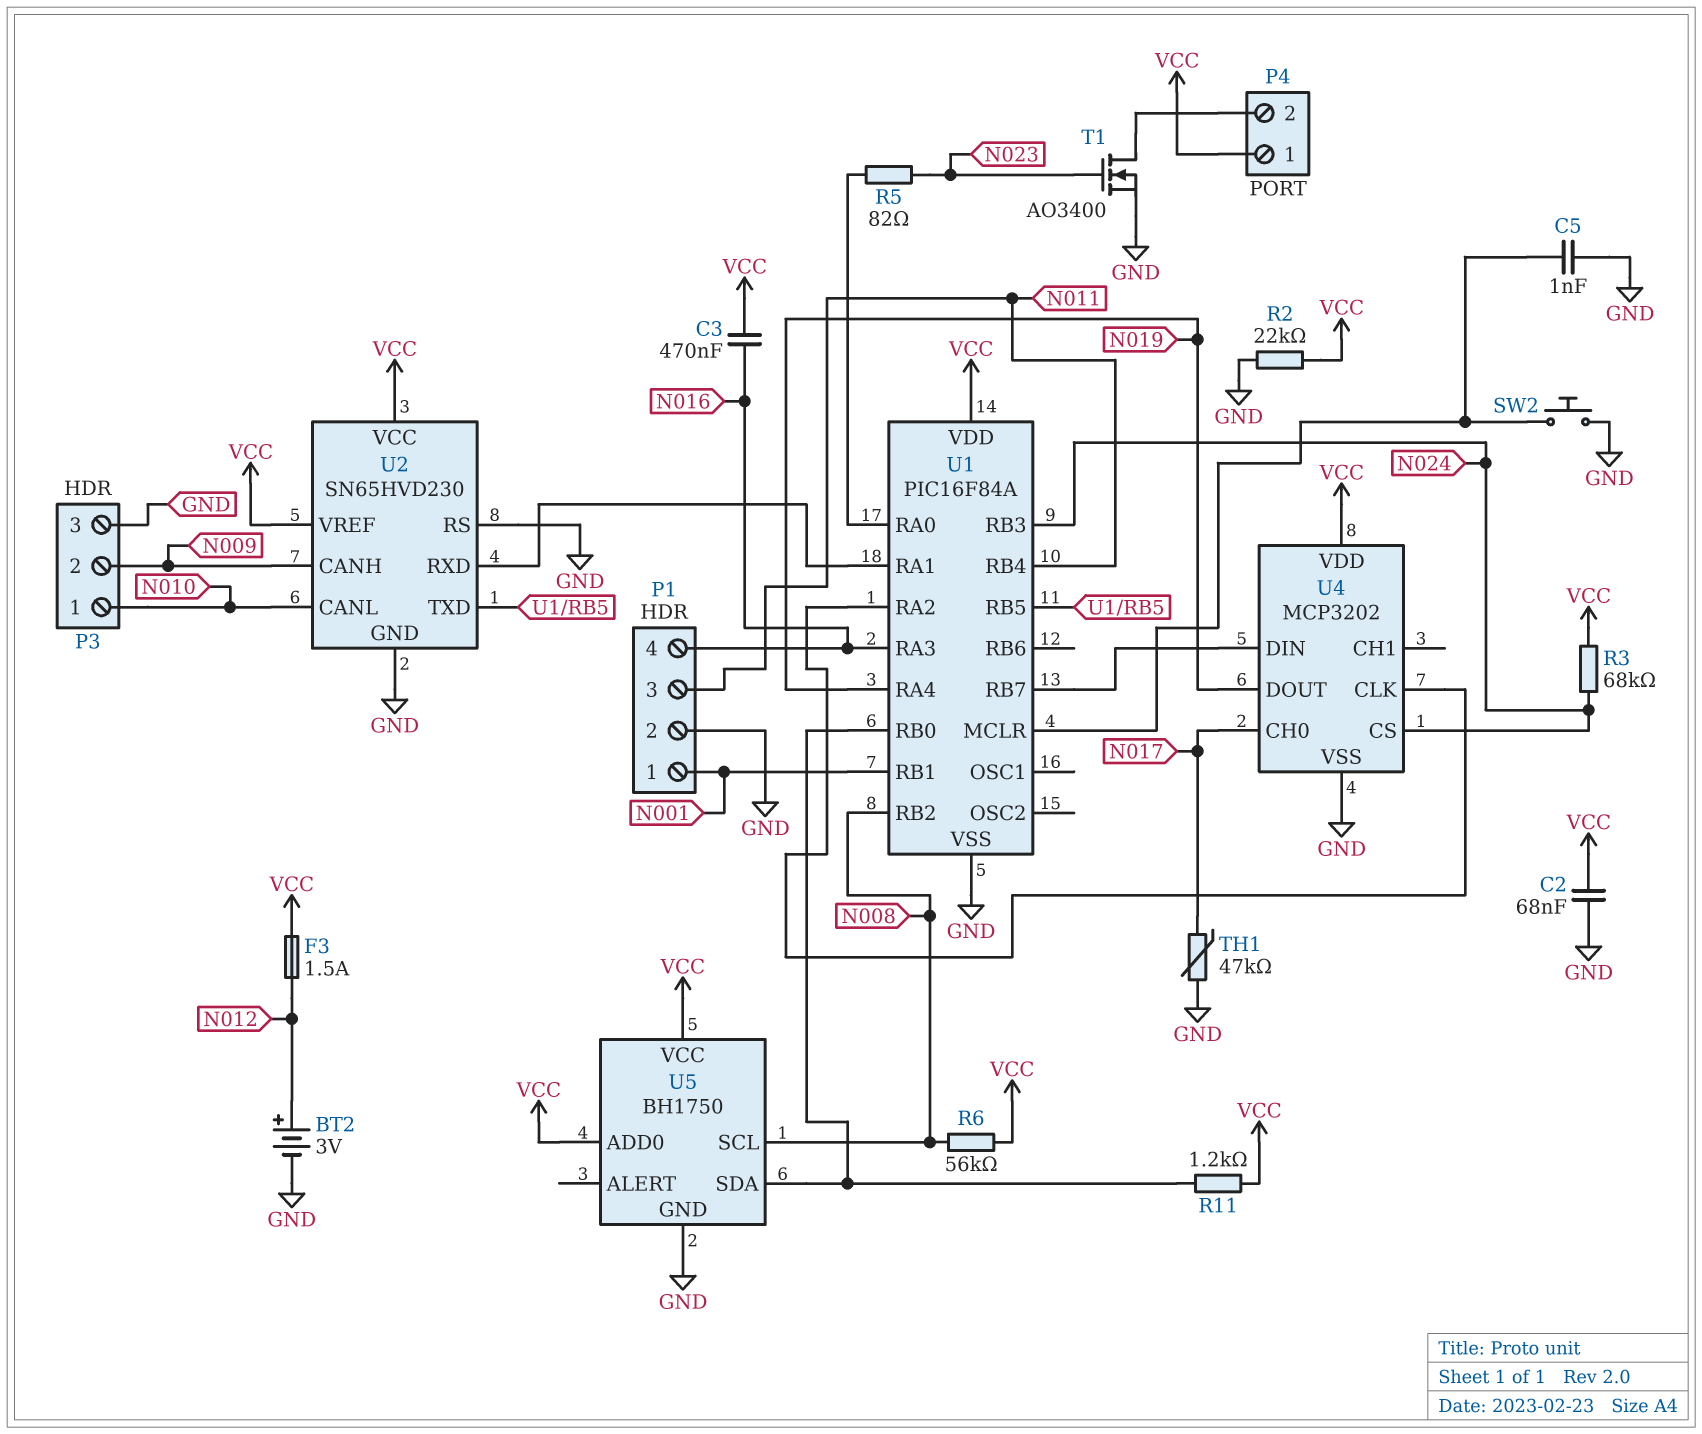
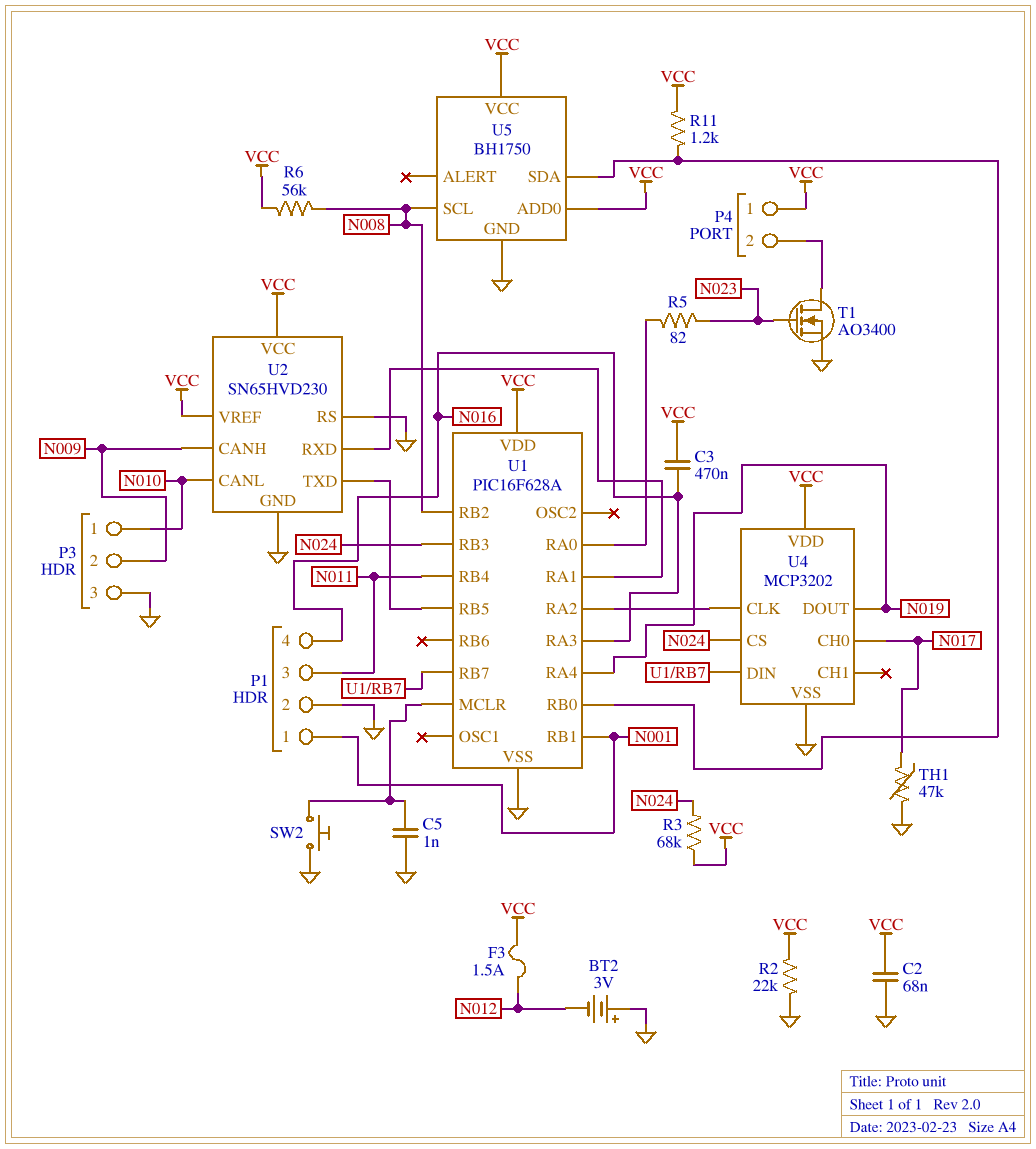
BT2: 3V (plus N012, minus GND) -> 3V (plus GND, minus N012)
U1: PIC16F84A -> PIC16F628A

